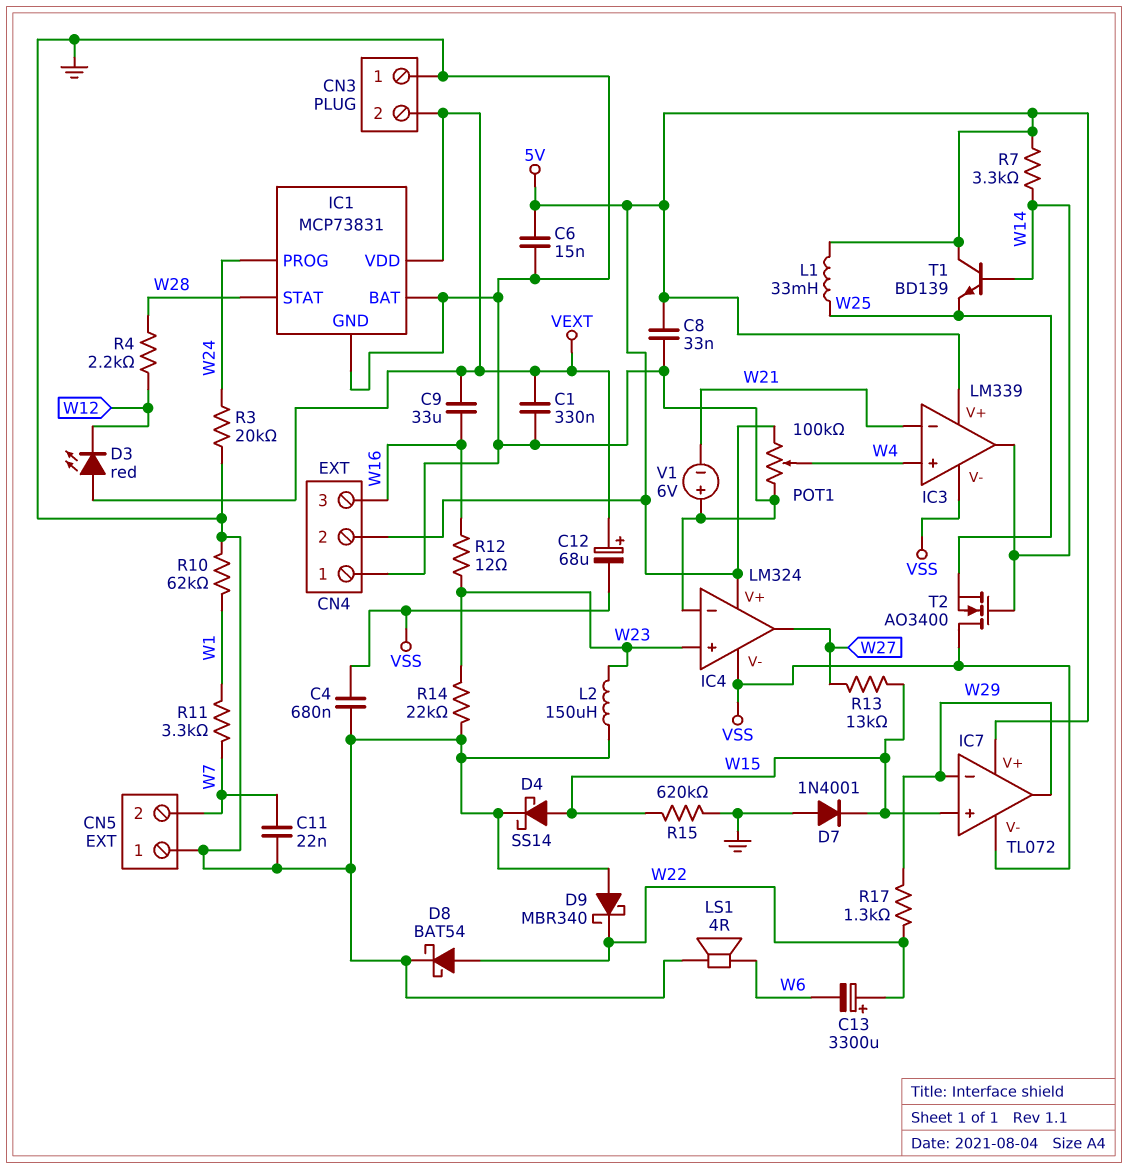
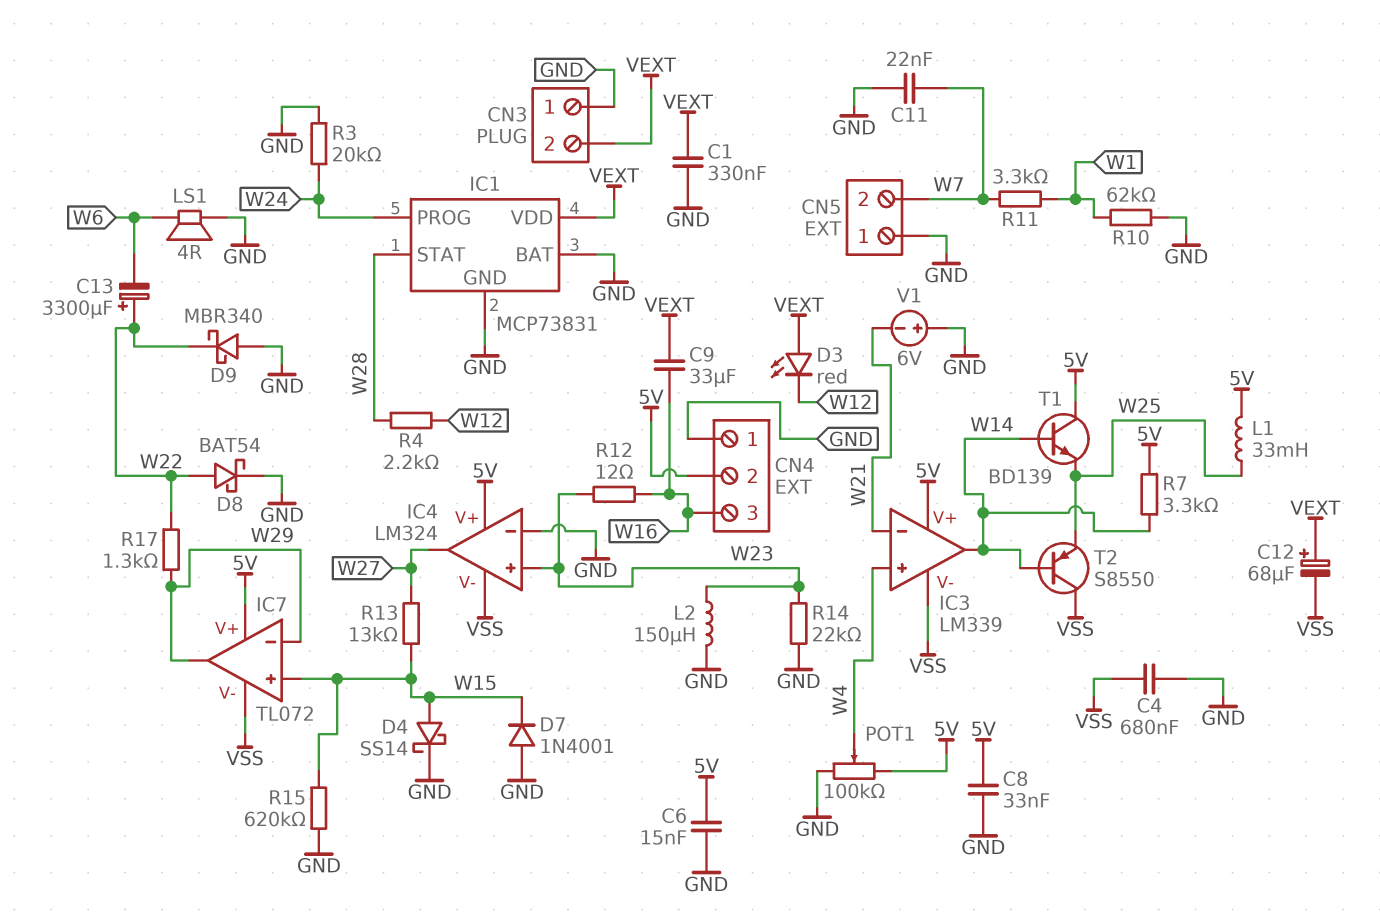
T2: NMOS AO3400 (G W14, D VSS, S W25) -> PNP S8550 (B W14, C VSS, E W25)

